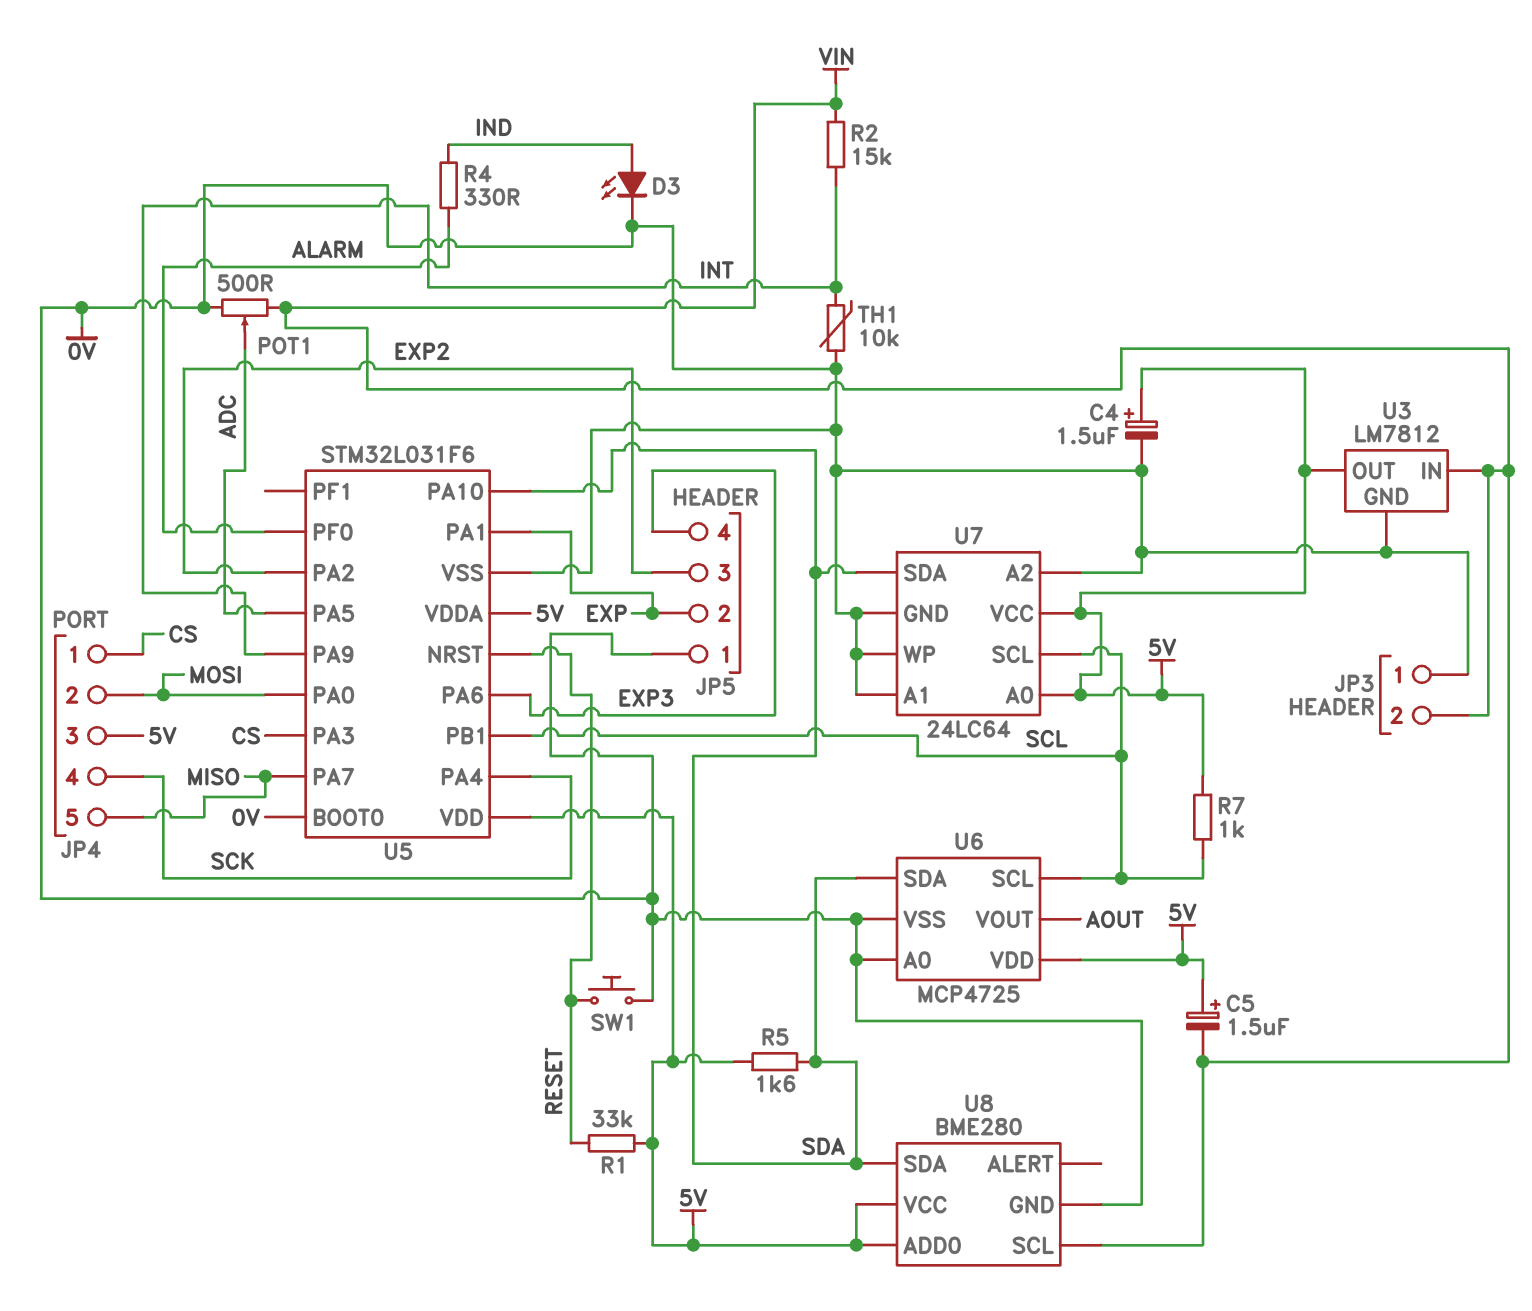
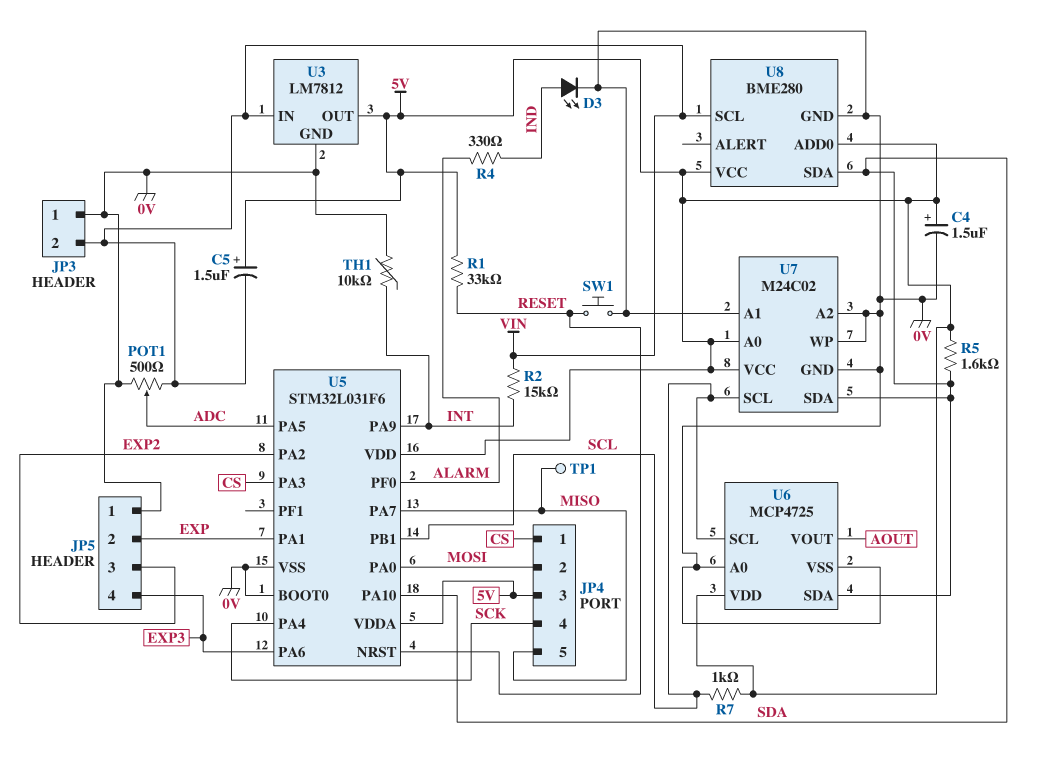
TP1: none -> test point (MISO)
U7: 24LC64 -> M24C02

